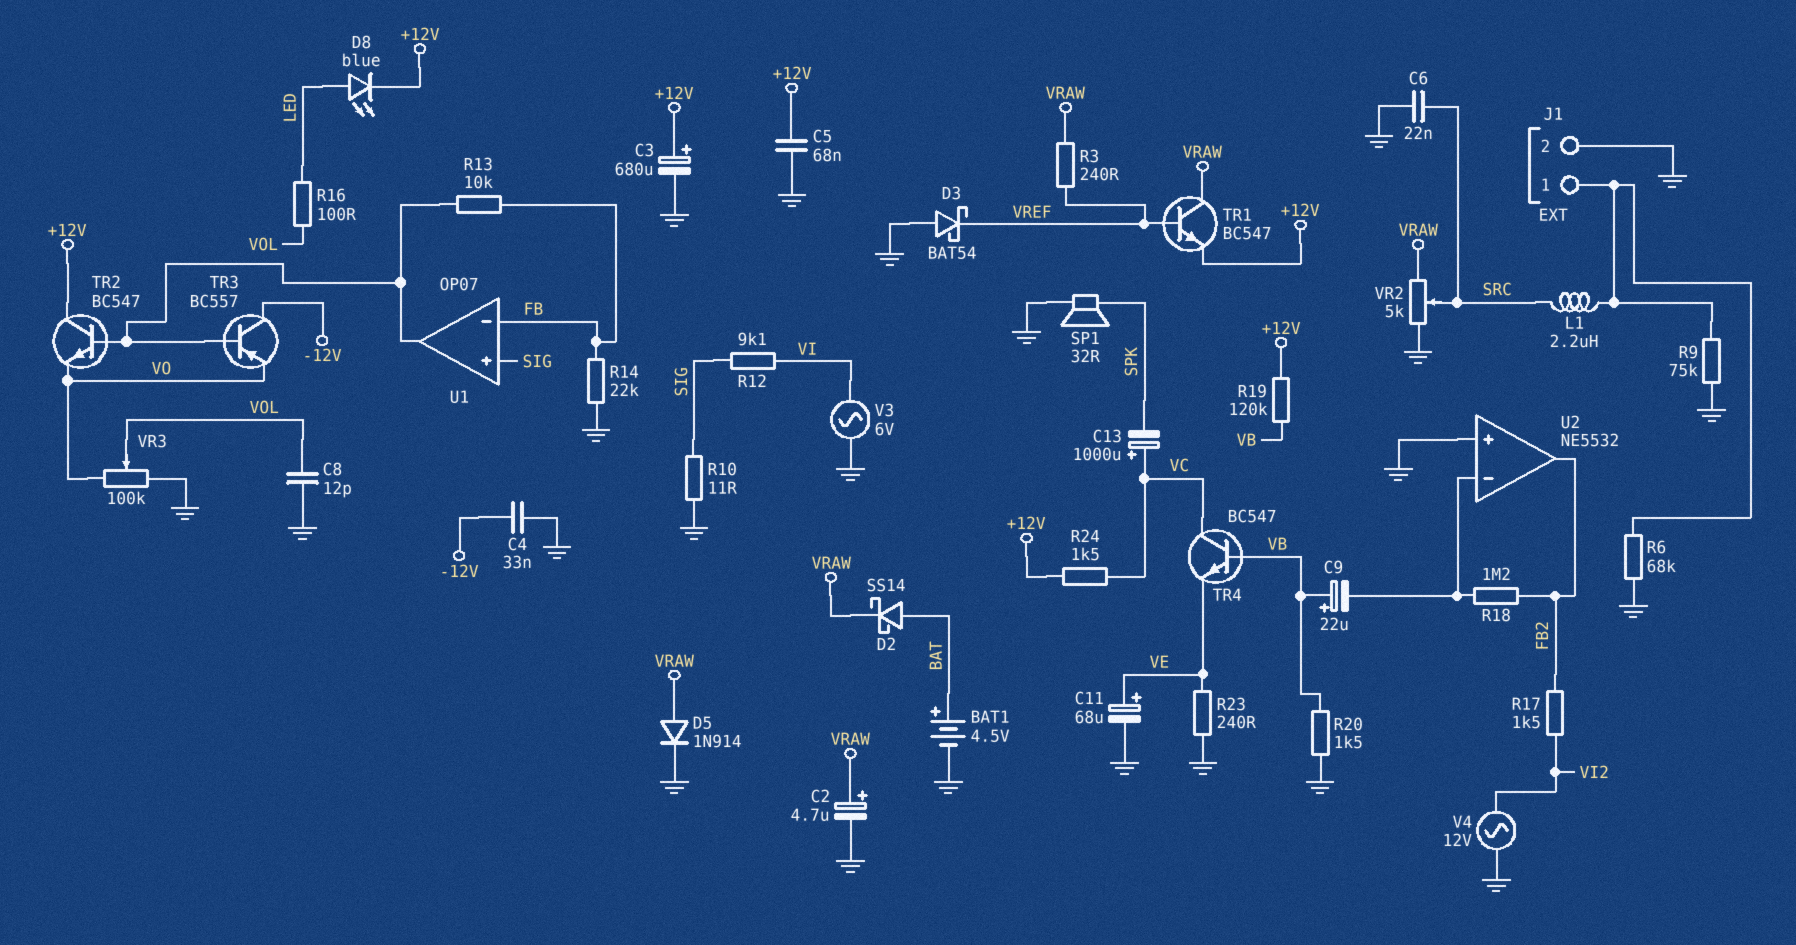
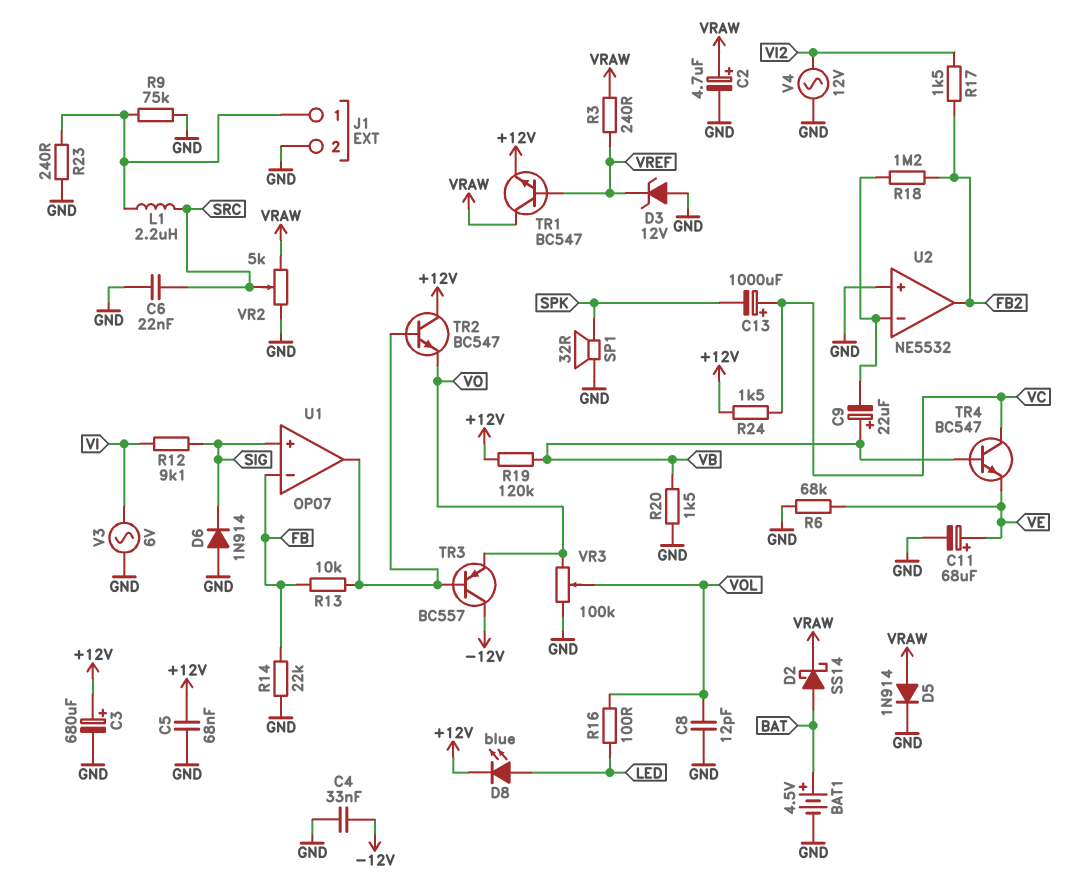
D3: schottky BAT54 (A GND, K VREF) -> zener 12V (A GND, K VREF)
D6: none -> diode 1N914 (A GND, K SIG)
R6: 68k (GND, J1/1) -> 68k (GND, VE)
R10: 11 (GND, SIG) -> none
R23: 240 (GND, VE) -> 240 (GND, J1/1)

